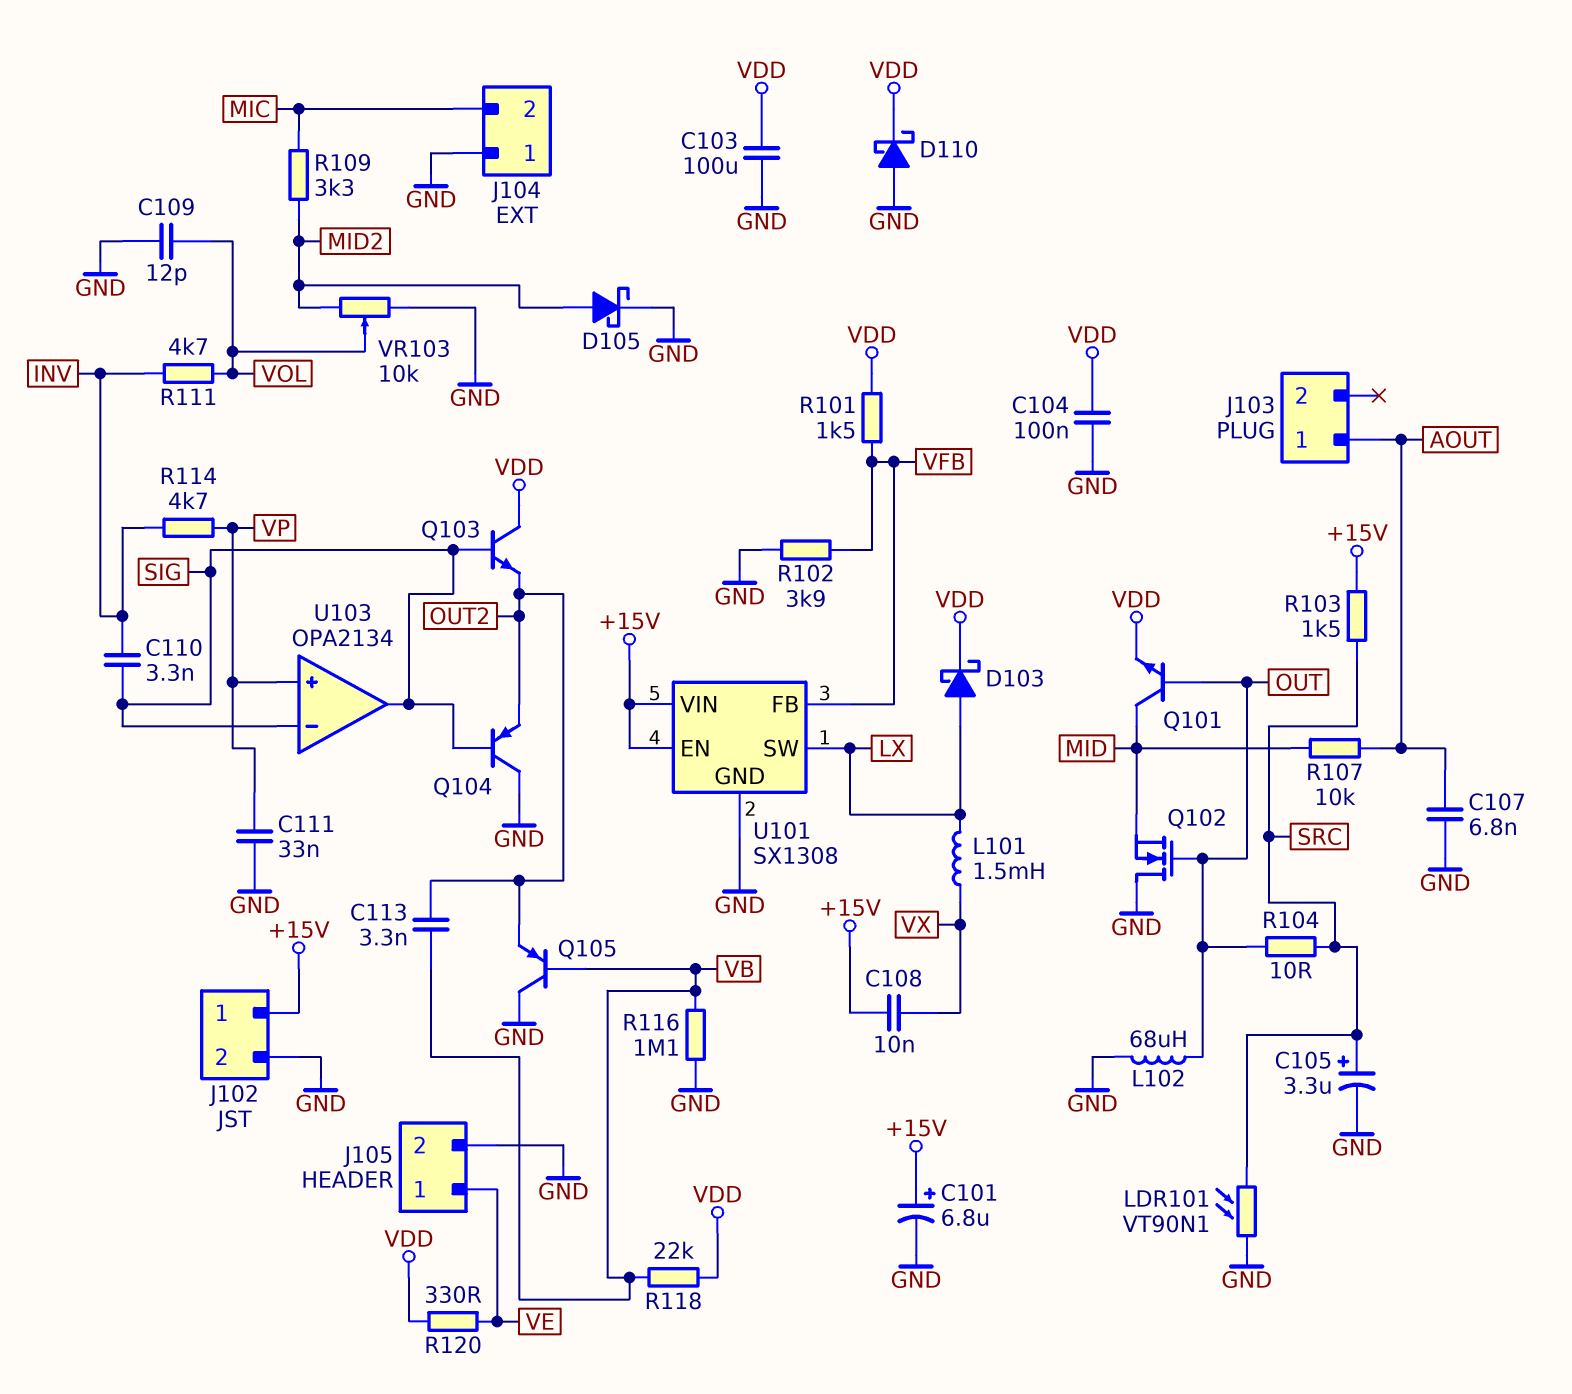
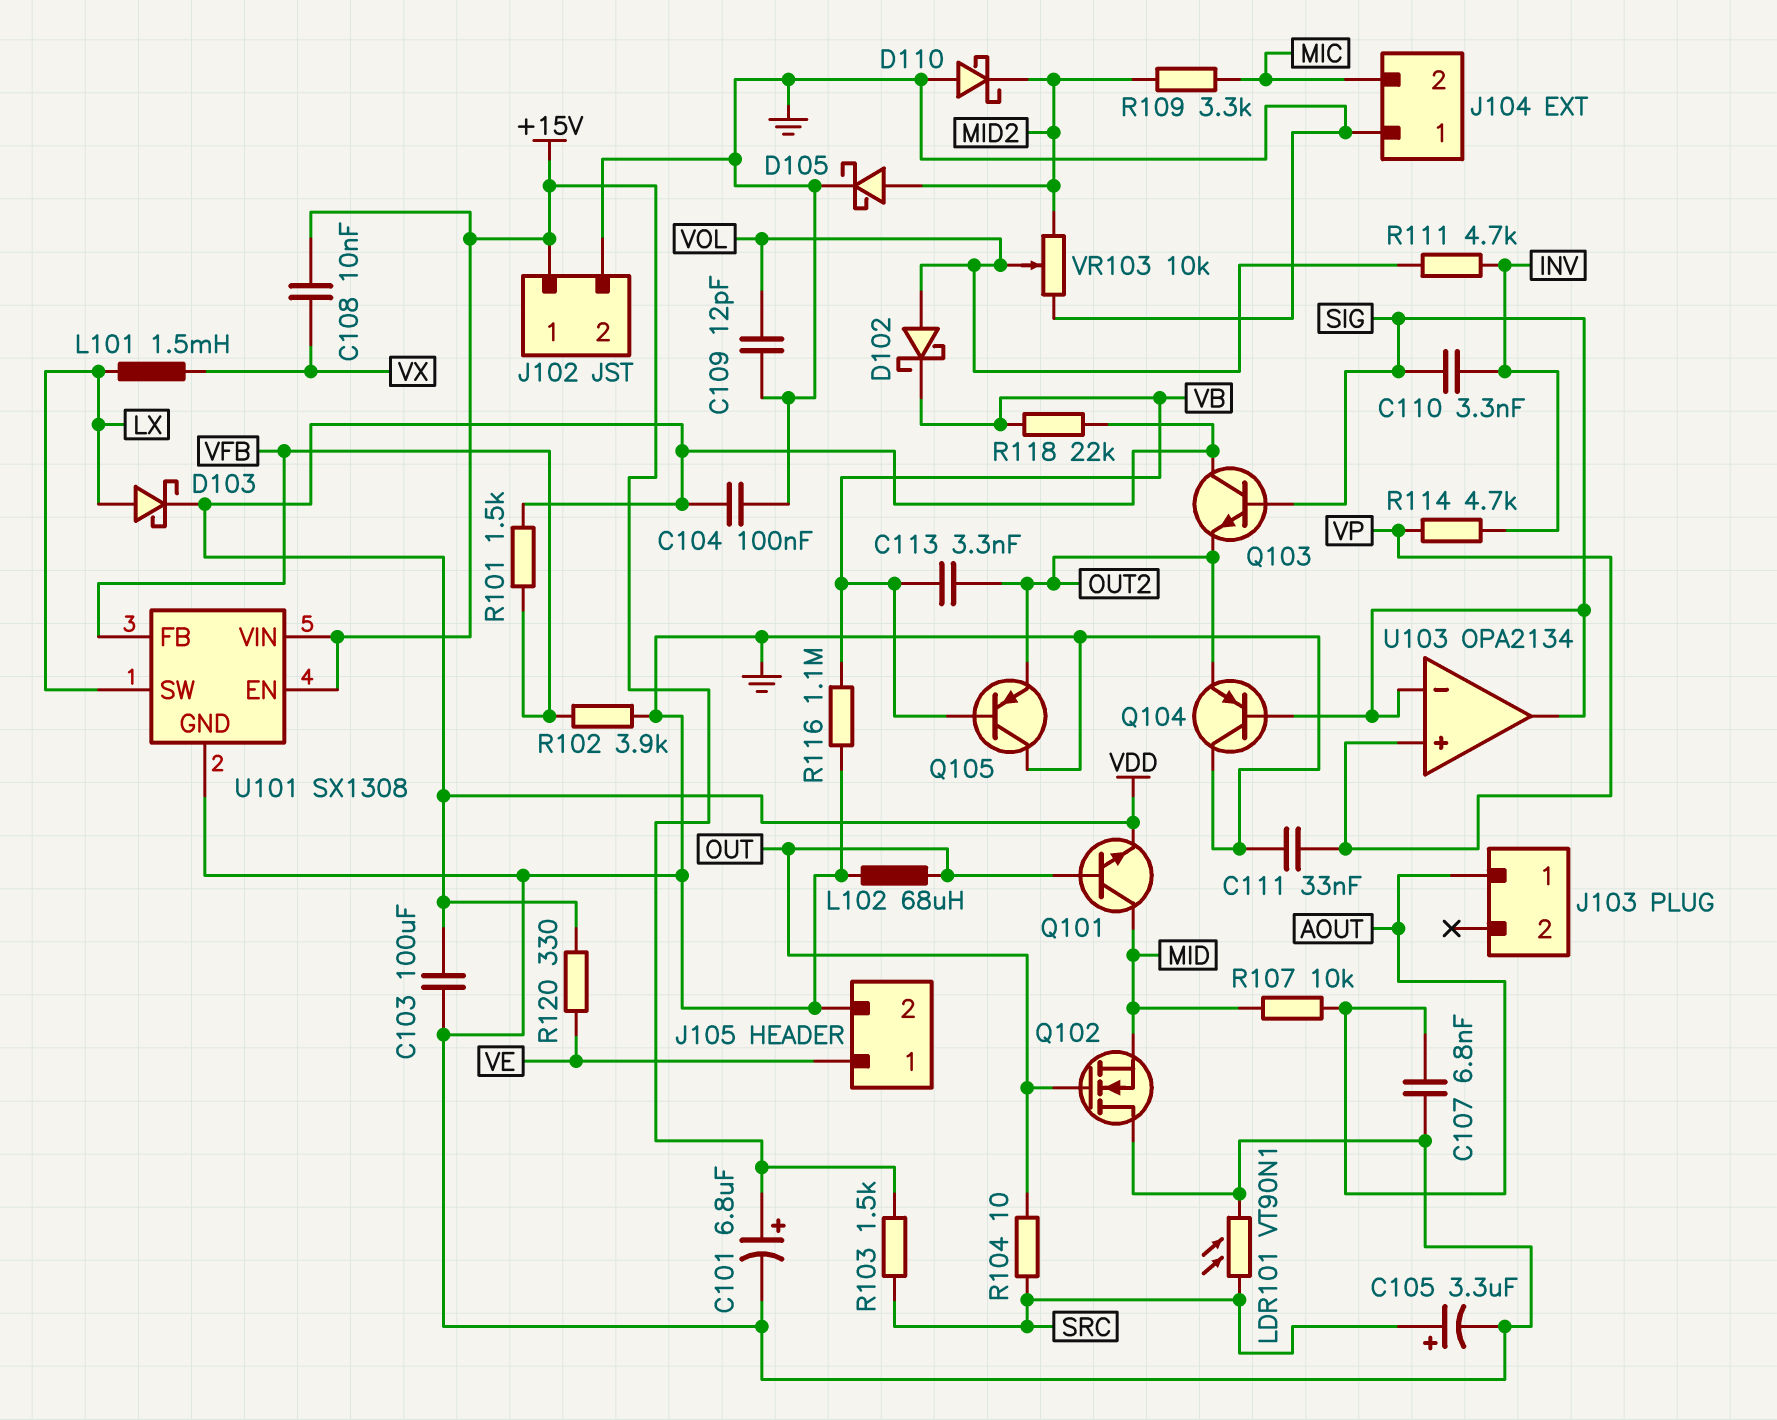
D102: none -> schottky (A VOL, K VB)
D110: schottky (A GND, K VDD) -> schottky (A GND, K MID2)

